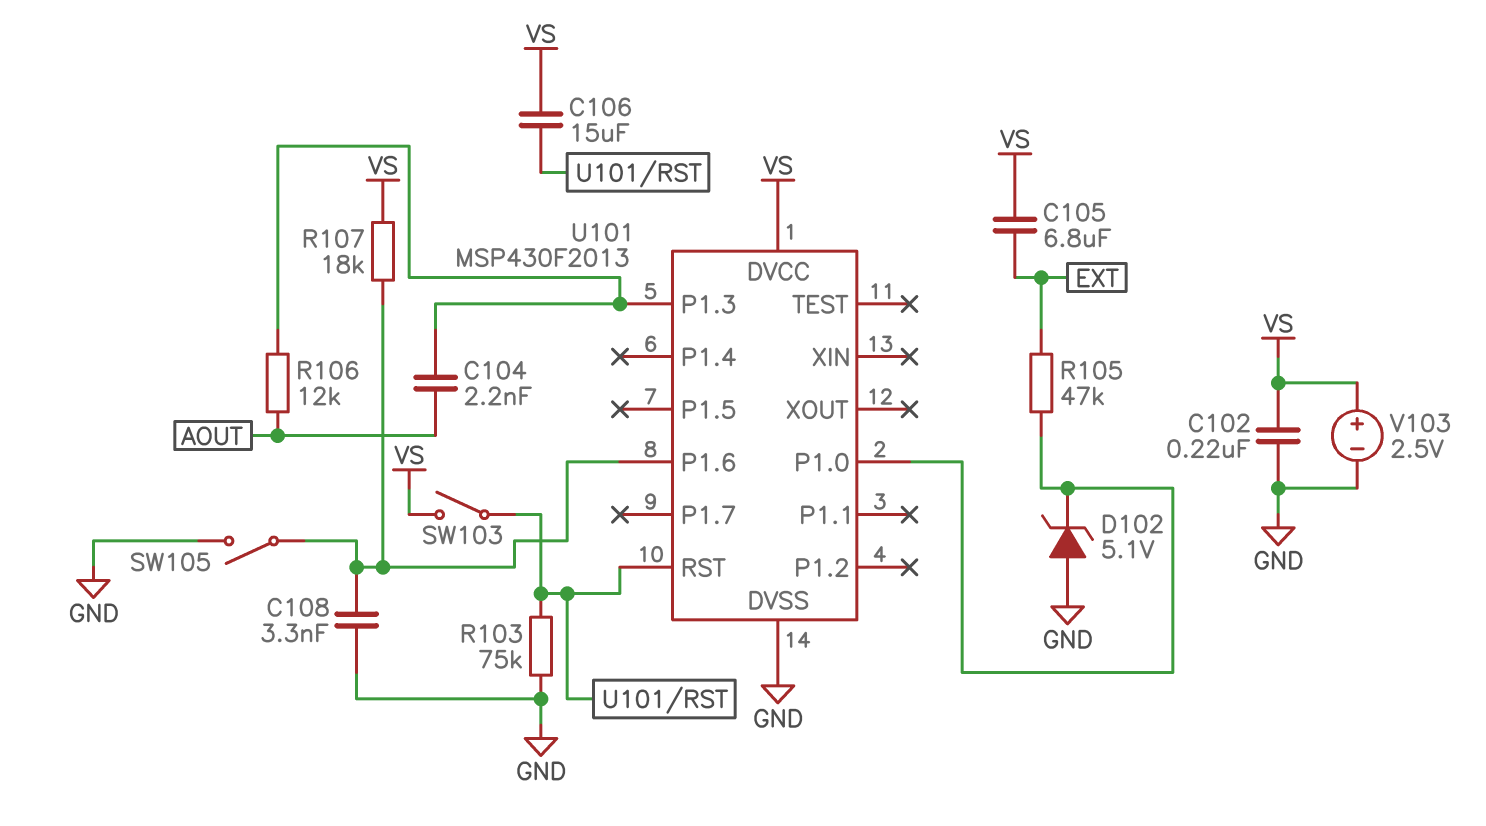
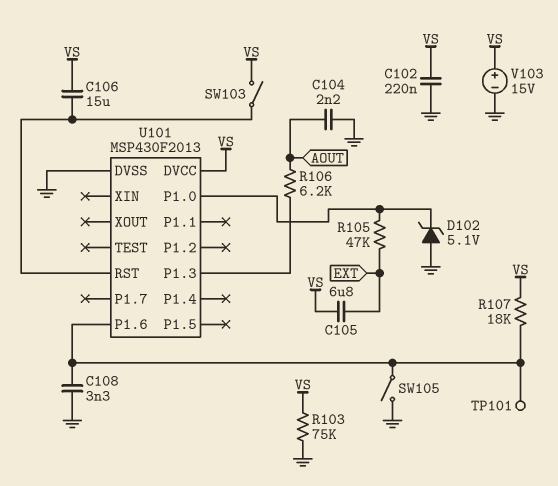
C104: 2.2nF (AOUT, U101/P1.3) -> 2.2nF (AOUT, GND)
R103: 75k (GND, U101/RST) -> 75k (GND, VS)
R106: 12k (AOUT, U101/P1.3) -> 6.2k (AOUT, U101/P1.3)
TP101: none -> test point (U101/P1.6)
V103: 2.5V (plus VS, minus GND) -> 15V (plus VS, minus GND)

